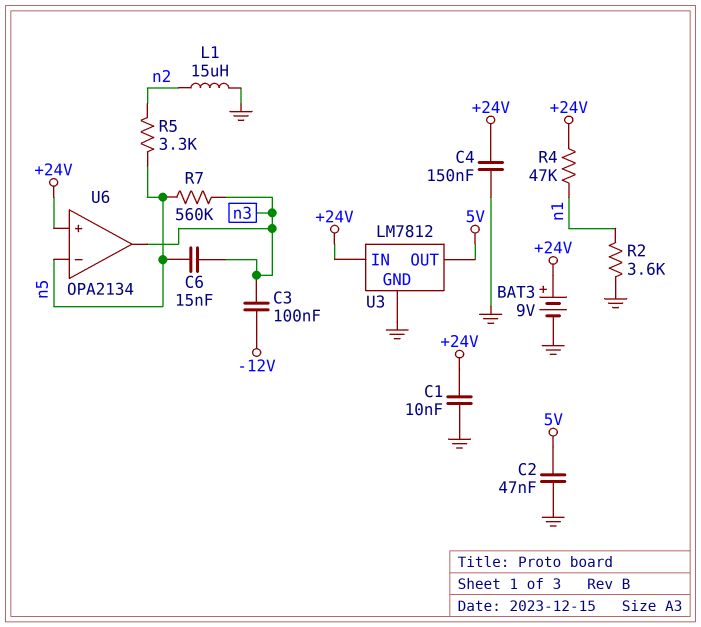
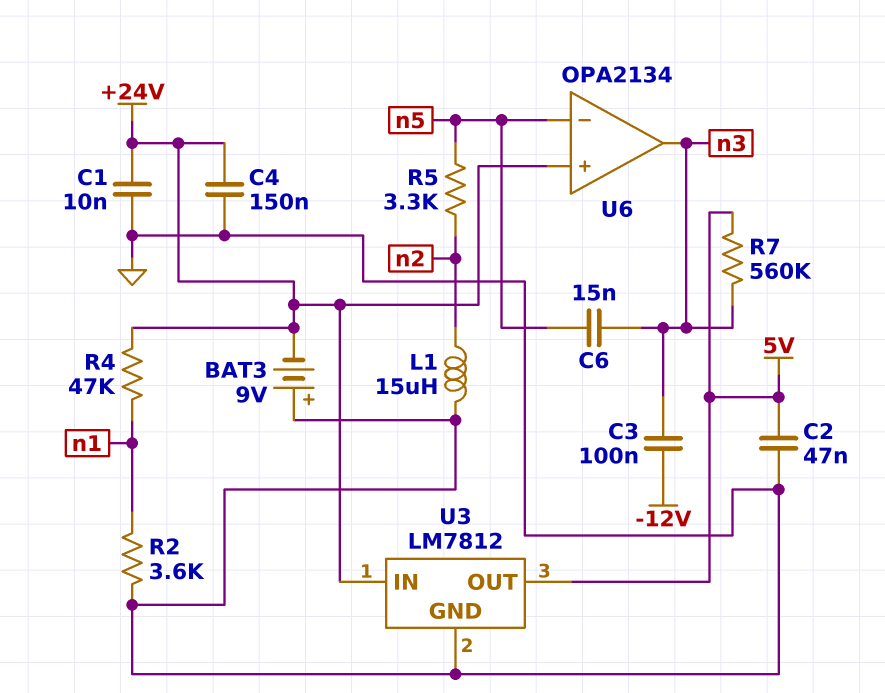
BAT3: 9V (plus +24V, minus GND) -> 9V (plus GND, minus +24V)
R7: 560k (n3, n5) -> 560k (5V, n3)

